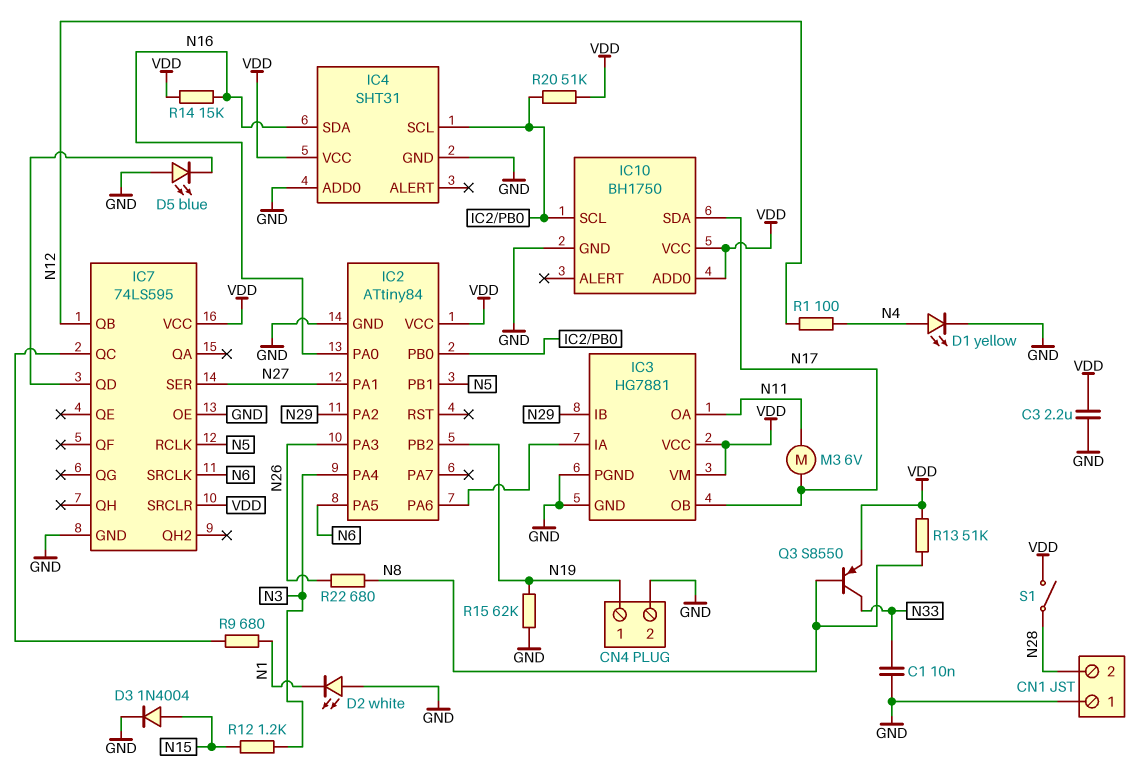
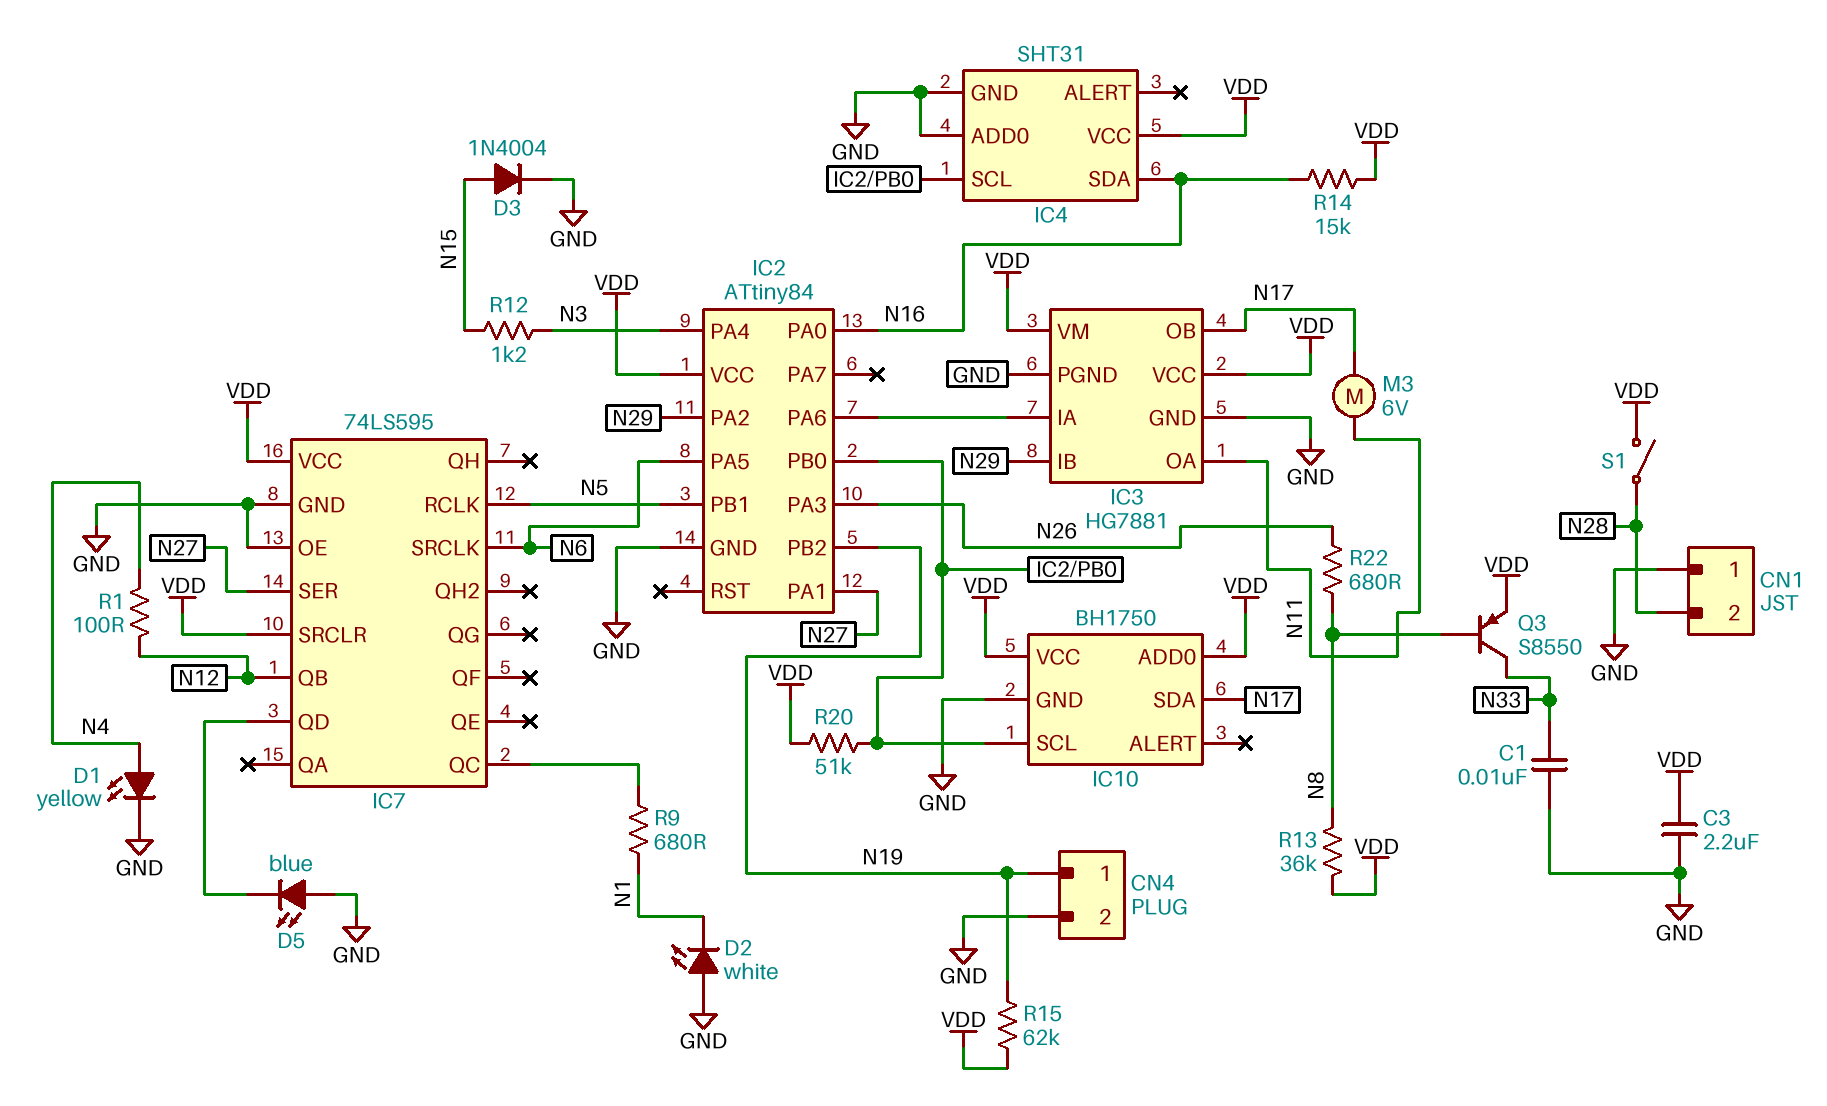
R13: 51k (N8, VDD) -> 36k (N8, VDD)
R15: 62k (GND, N19) -> 62k (N19, VDD)

